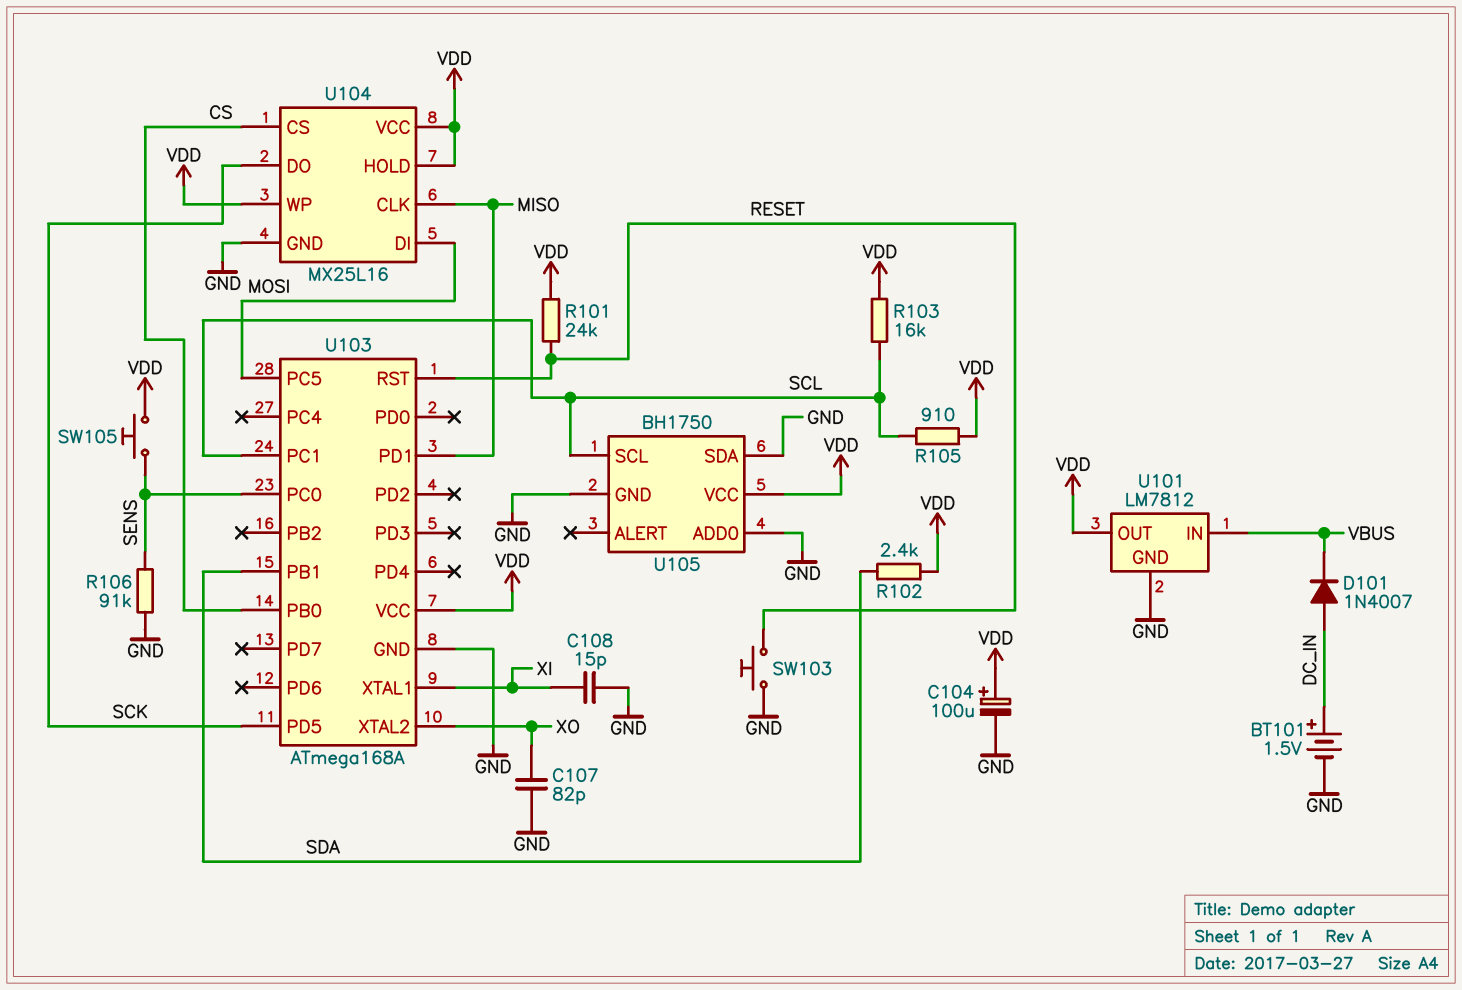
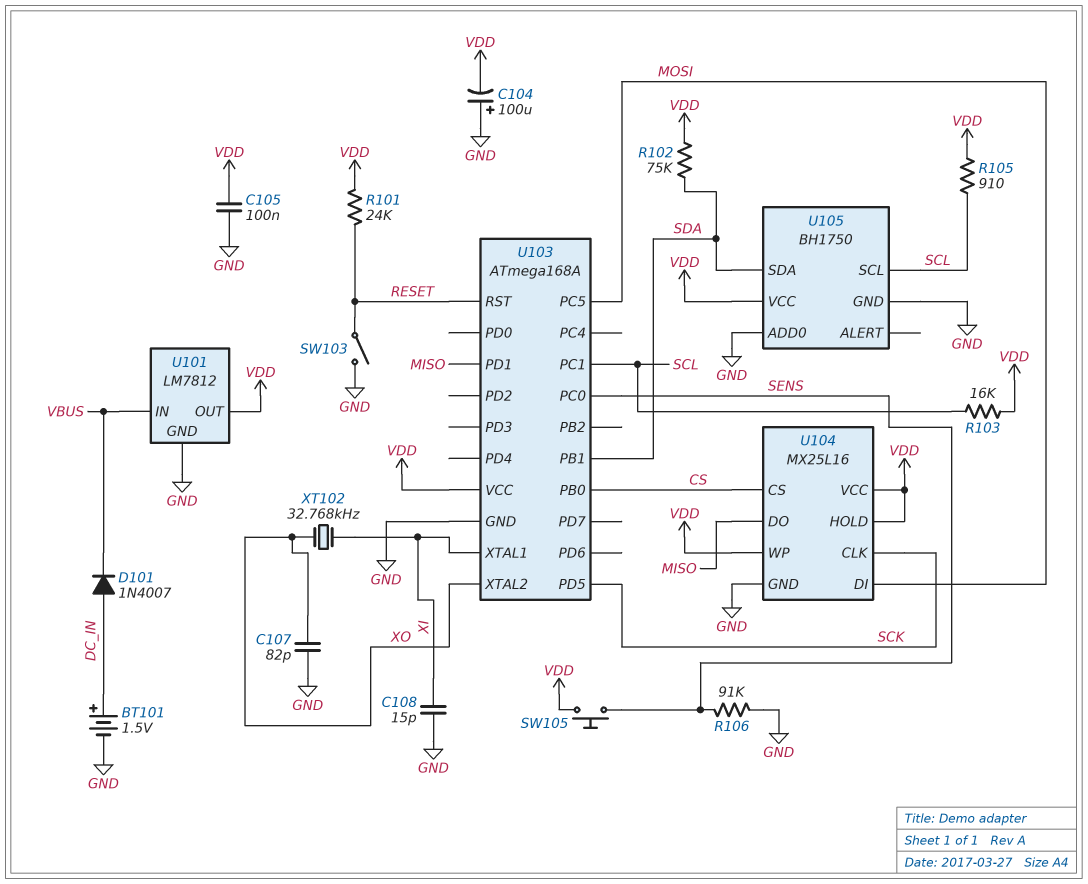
C104: 100uF (plus VDD, minus GND) -> 100uF (plus GND, minus VDD)
C105: none -> 100nF (GND, VDD)
R102: 2.4k (SDA, VDD) -> 75k (SDA, VDD)
SW103: button (GND, RESET) -> switch (GND, RESET)
U104 pin CLK: MISO -> SCK
U104 pin DO: SCK -> MISO
U105 pin SDA: GND -> SDA
XT102: none -> 32.768kHz (XI, XO)

